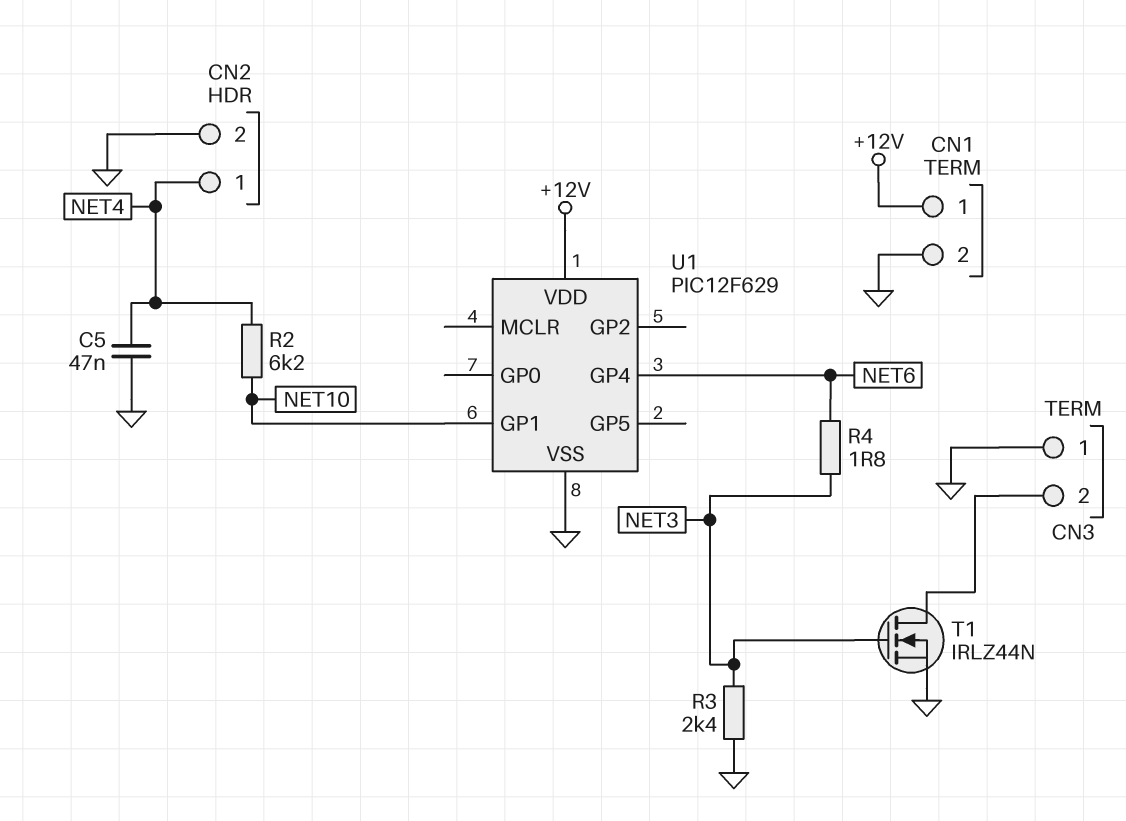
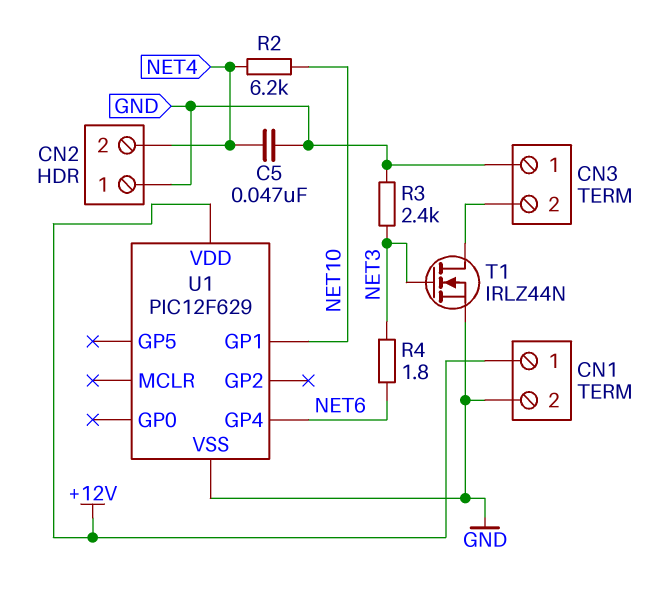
CN2 pin 1: NET4 -> GND
CN2 pin 2: GND -> NET4

